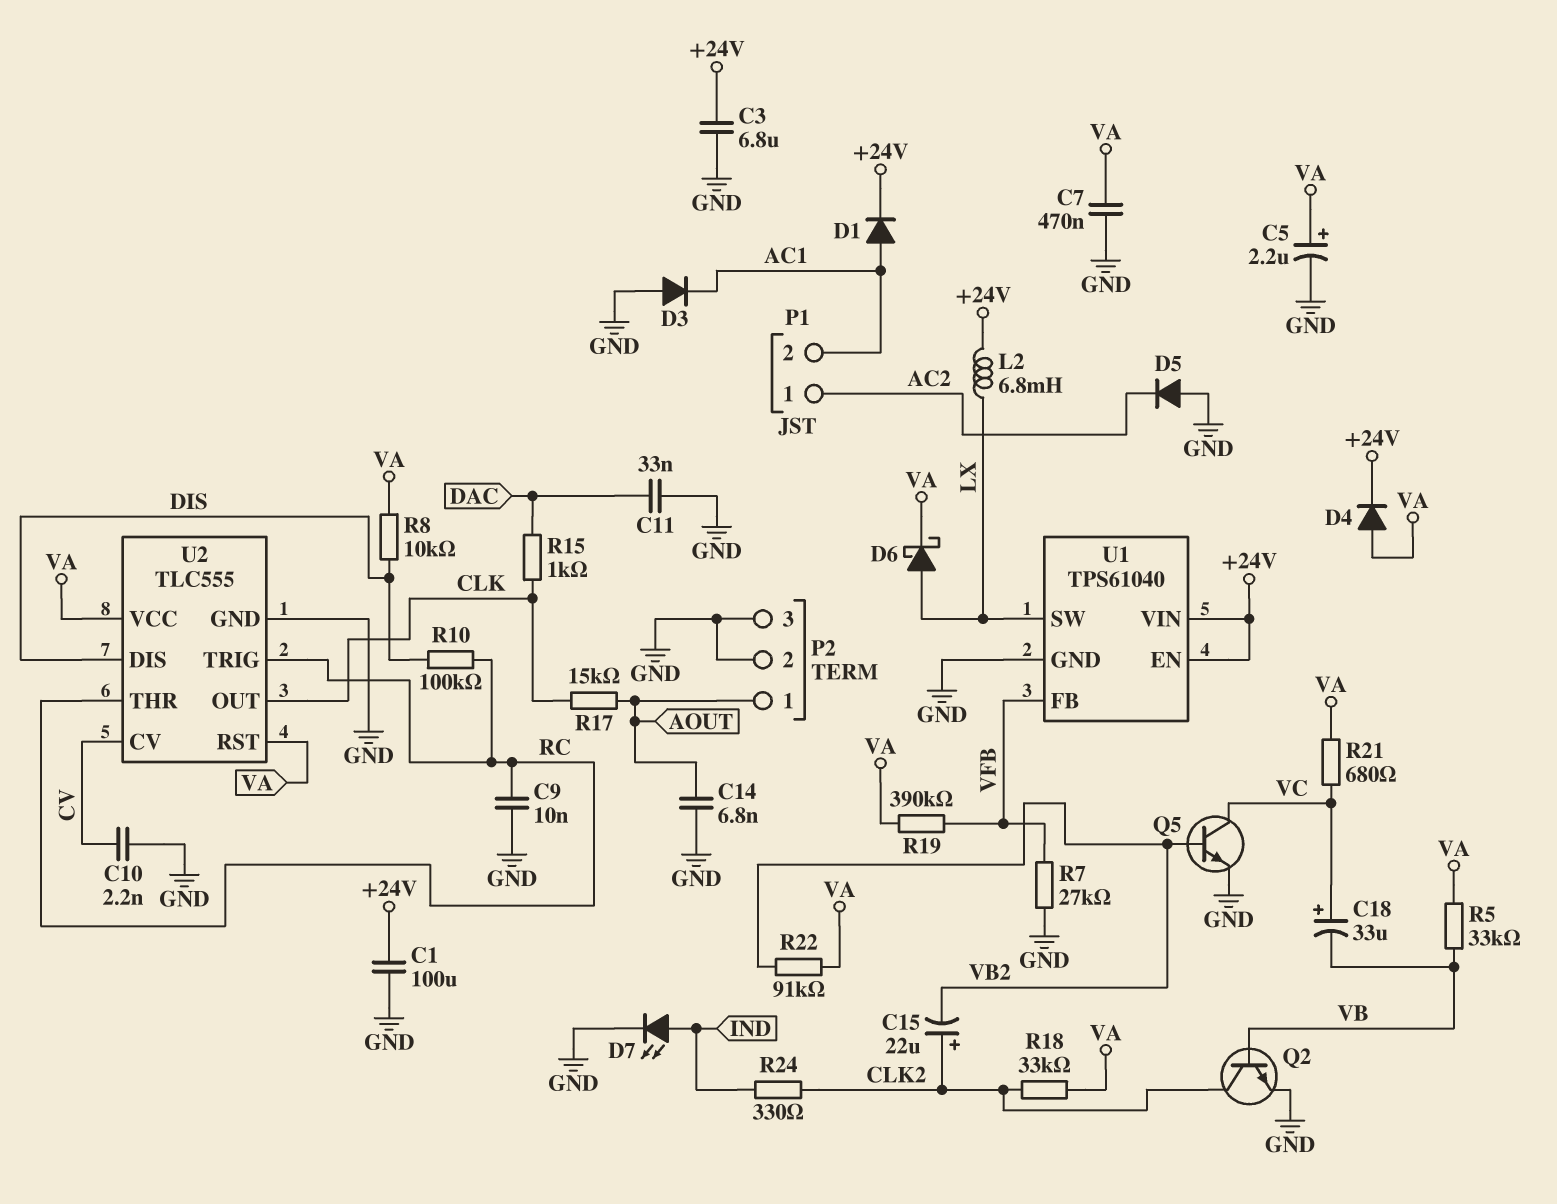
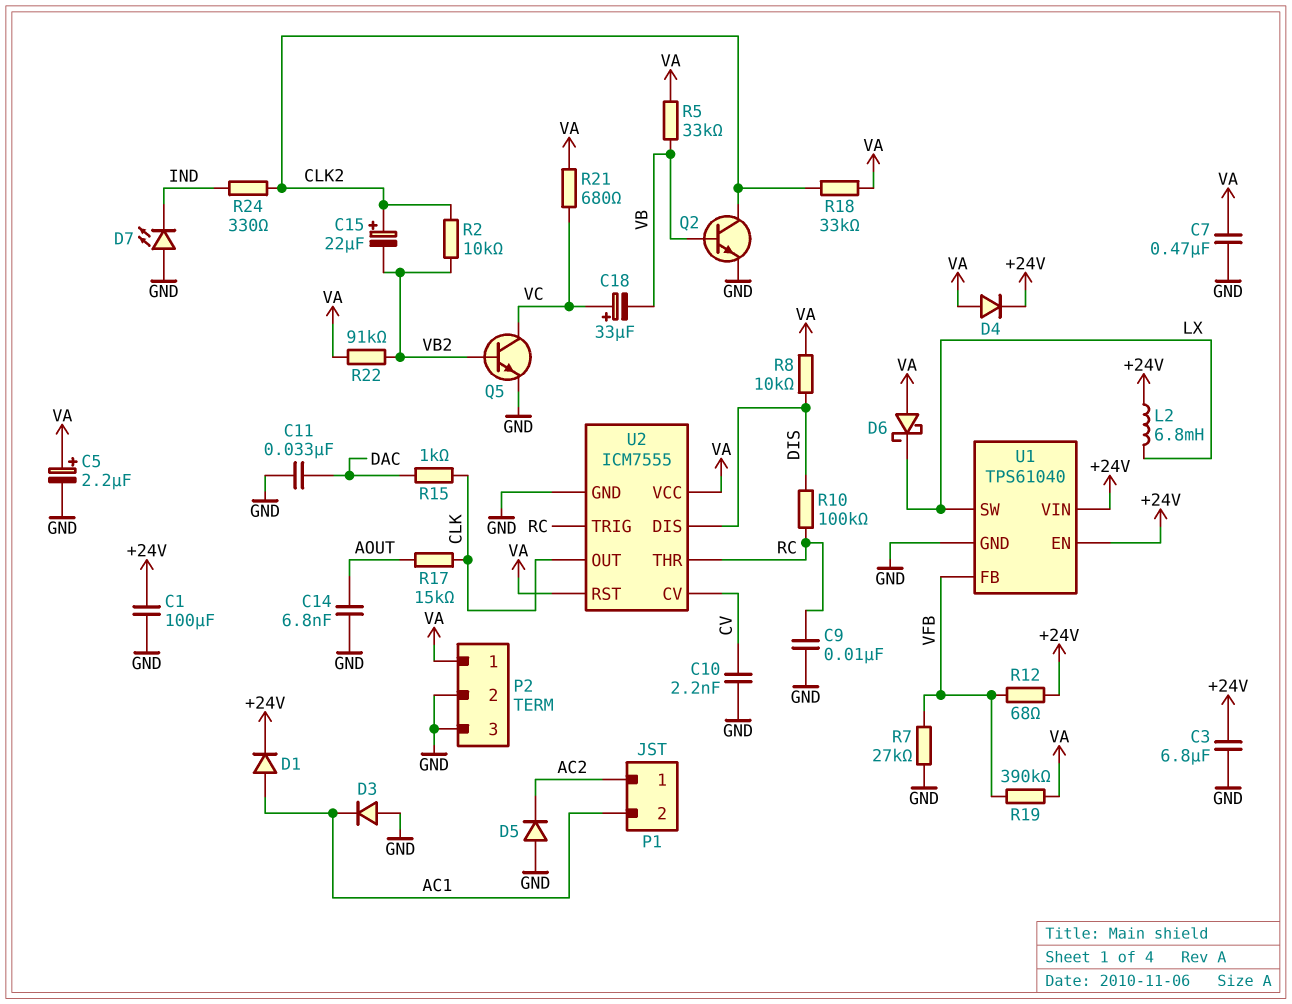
D6: schottky (A LX, K VA) -> schottky (A VA, K LX)
D7: LED (A IND, K GND) -> LED (A GND, K IND)
P2 pin 1: AOUT -> VA
R2: none -> 10k (CLK2, VB2)
R12: none -> 68 (+24V, VFB)
U2: TLC555 -> ICM7555

